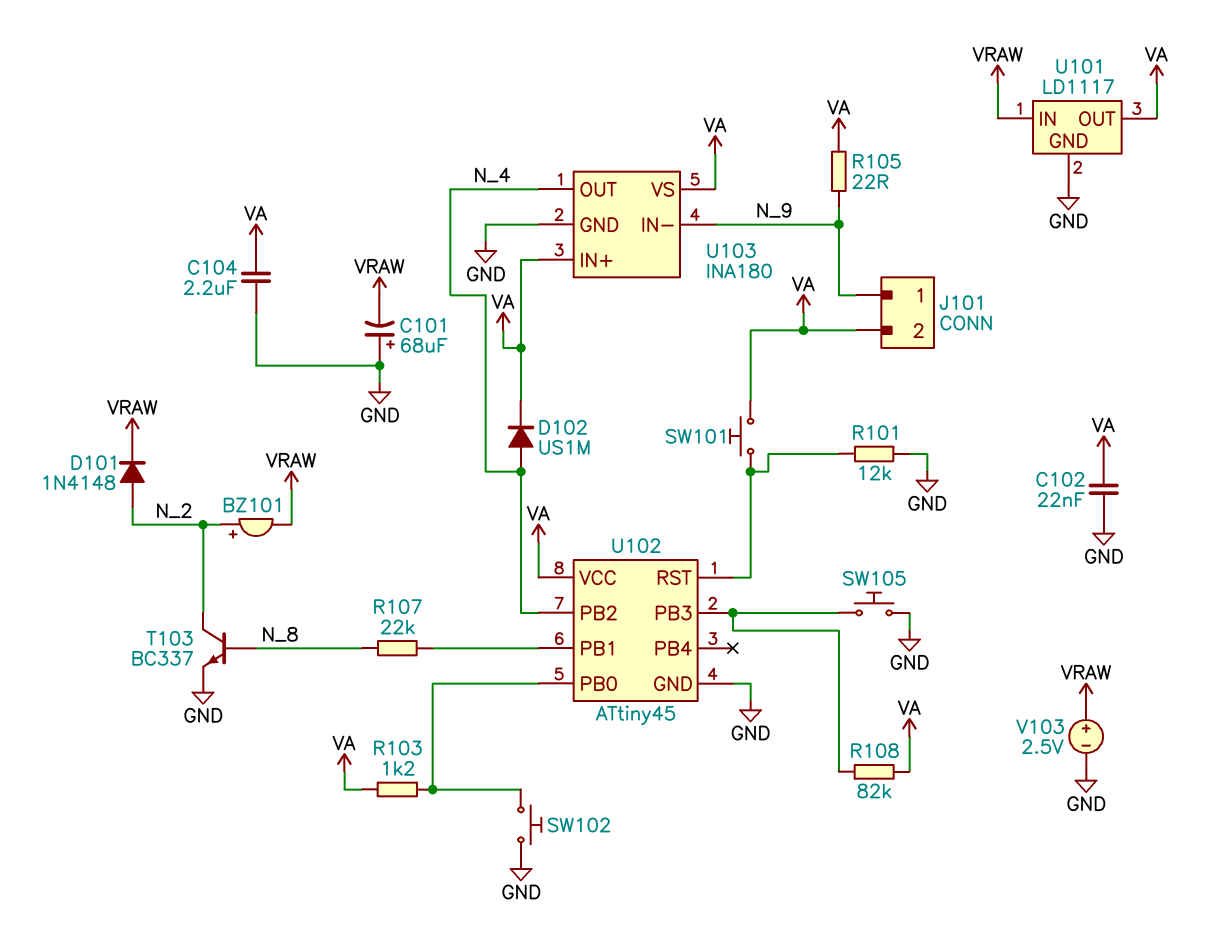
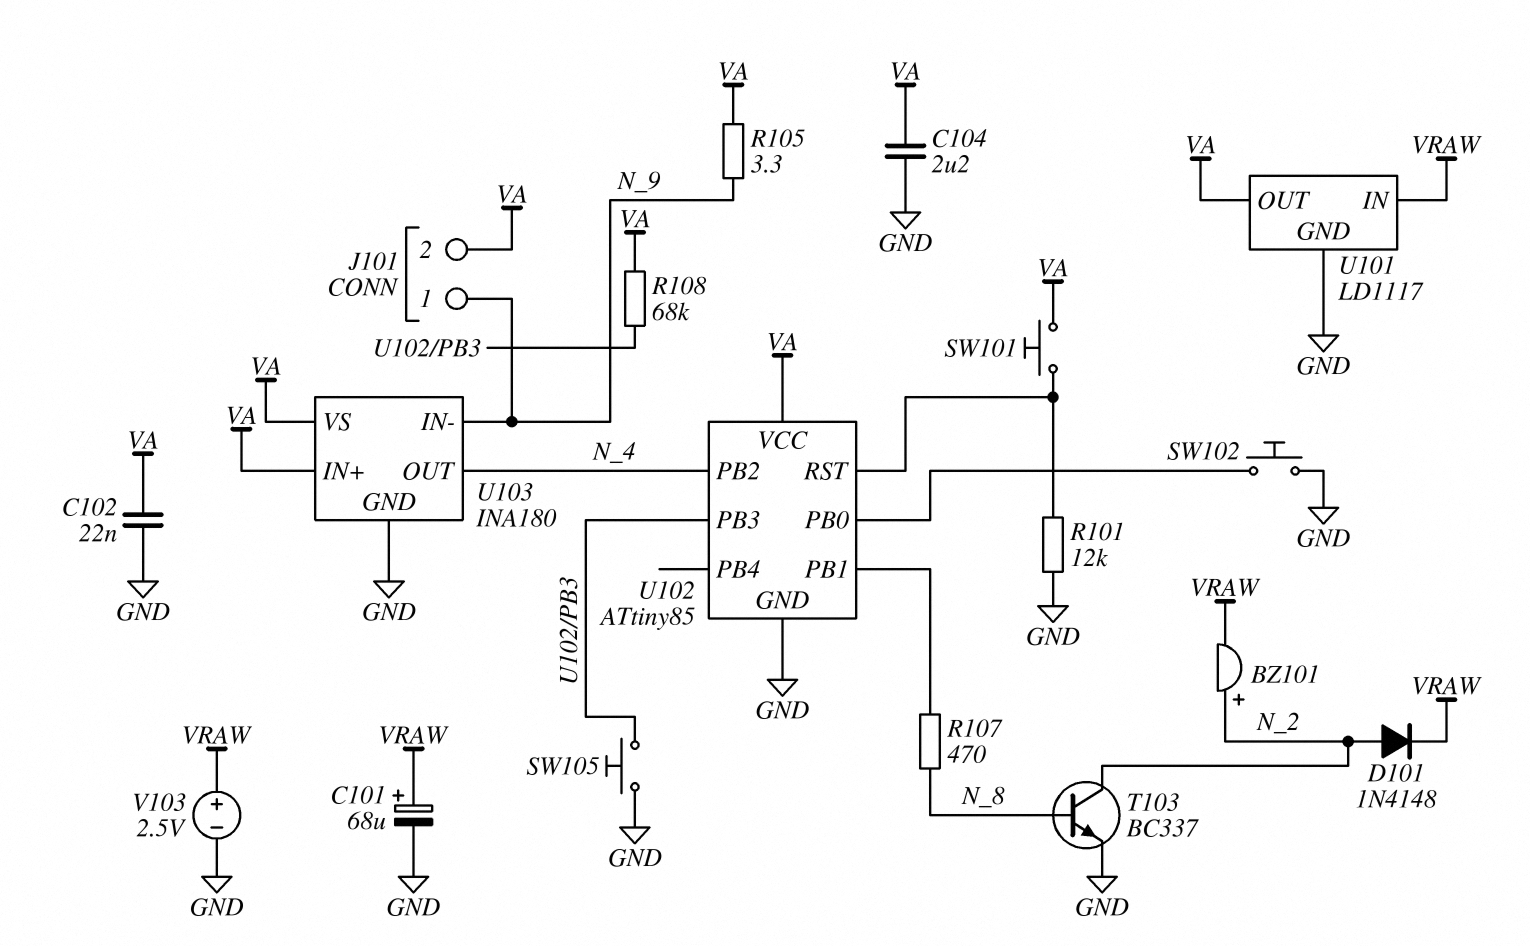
C101: 68uF (plus GND, minus VRAW) -> 68uF (plus VRAW, minus GND)
D102: diode US1M (A N_4, K VA) -> none
R103: 1.2k (U102/PB0, VA) -> none
R105: 22 (N_9, VA) -> 3.3 (N_9, VA)
R107: 22k (N_8, U102/PB1) -> 470 (N_8, U102/PB1)
R108: 82k (U102/PB3, VA) -> 68k (U102/PB3, VA)
U102: ATtiny45 -> ATtiny85

